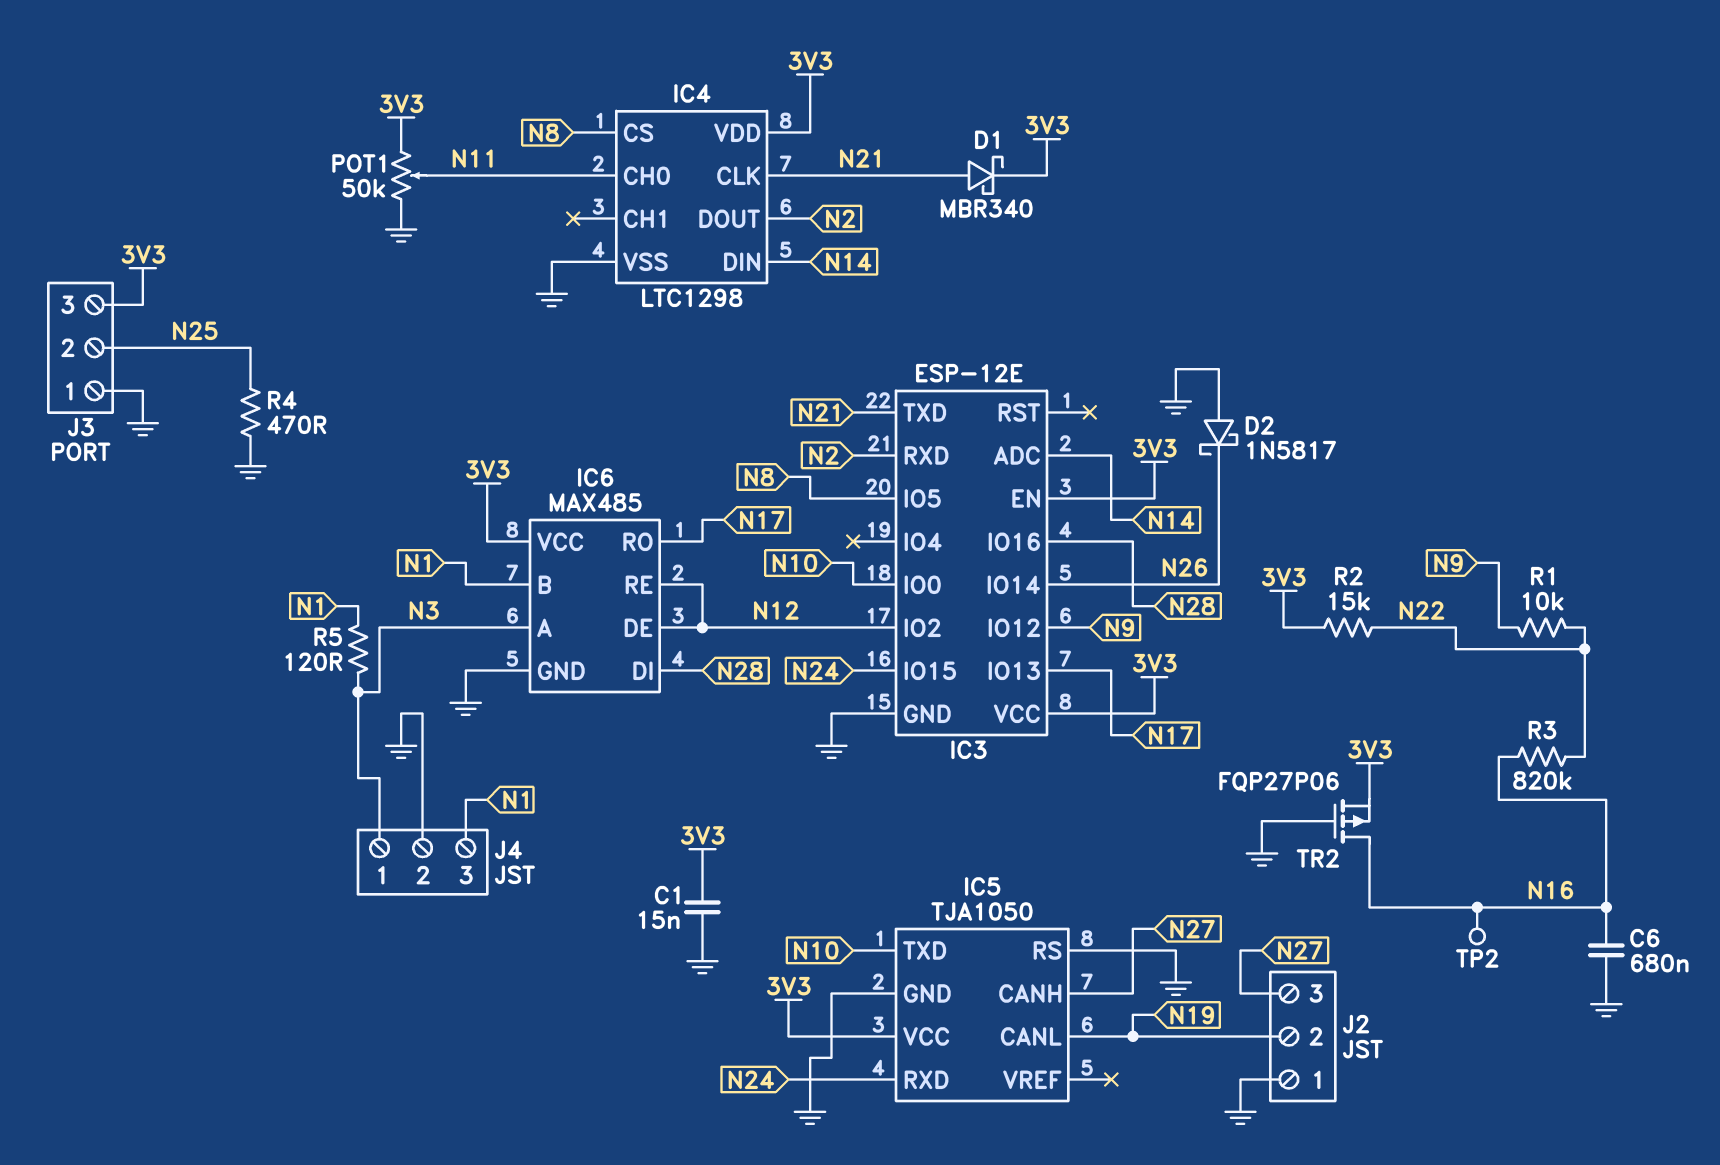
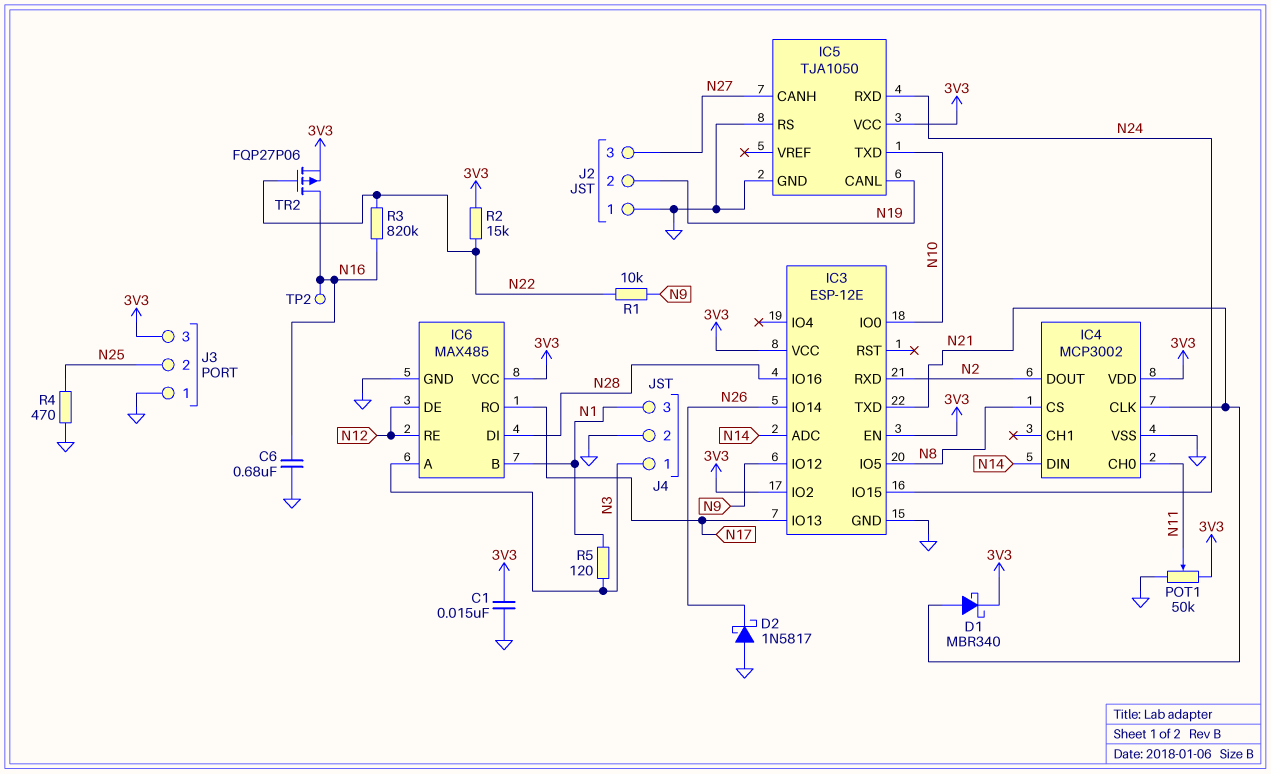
IC3 pin IO2: N12 -> 3V3
IC4: LTC1298 -> MCP3002
TR2: PMOS FQP27P06 (G GND, D N16, S 3V3) -> PMOS FQP27P06 (G N22, D N16, S 3V3)

